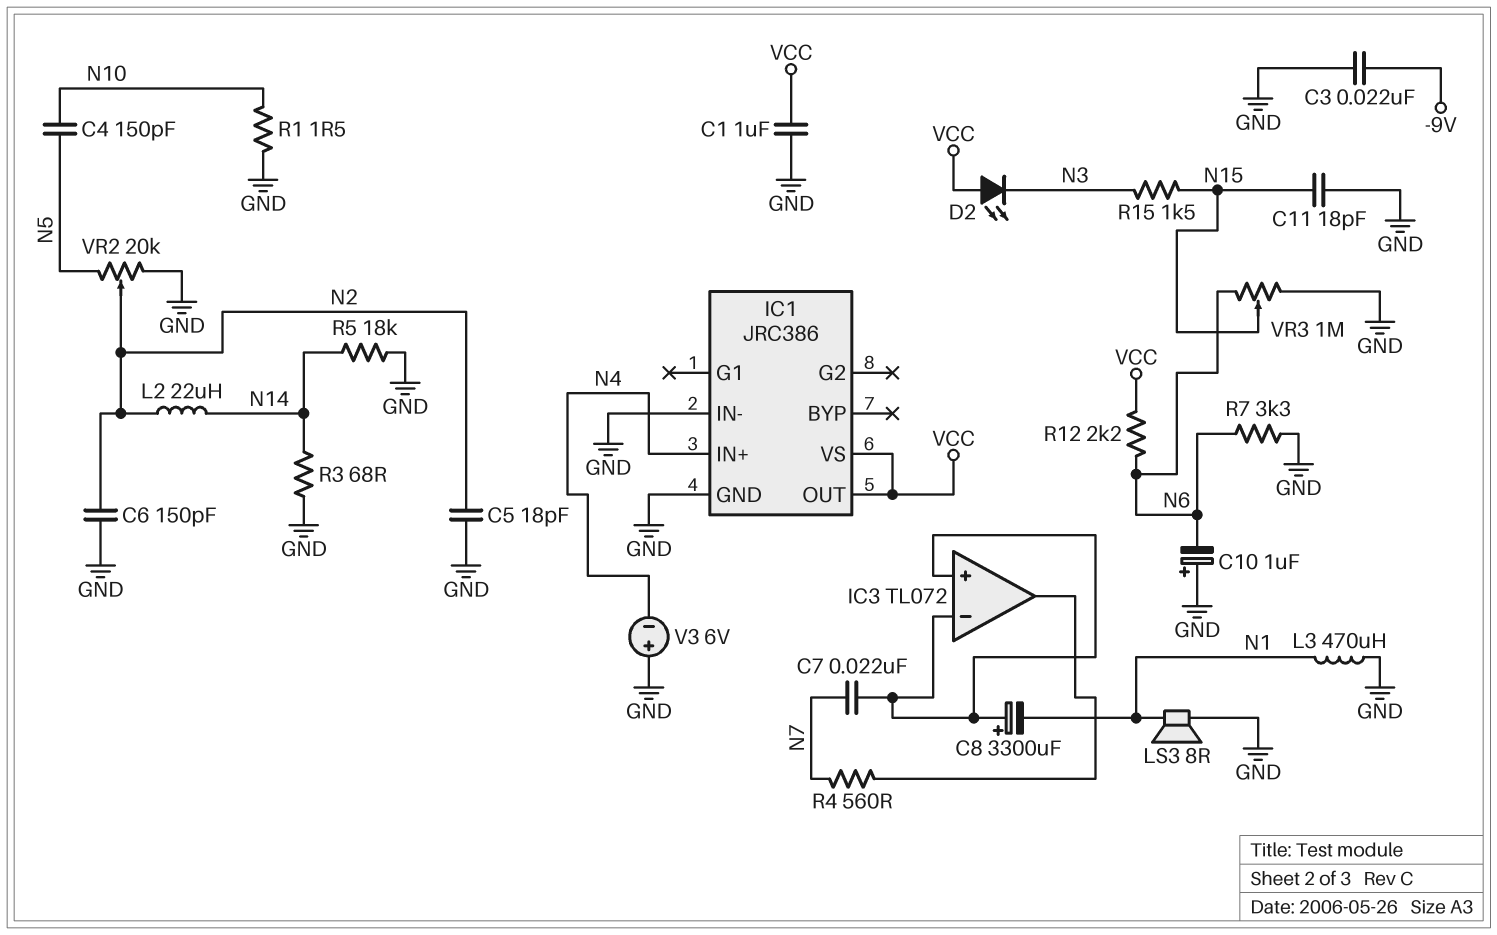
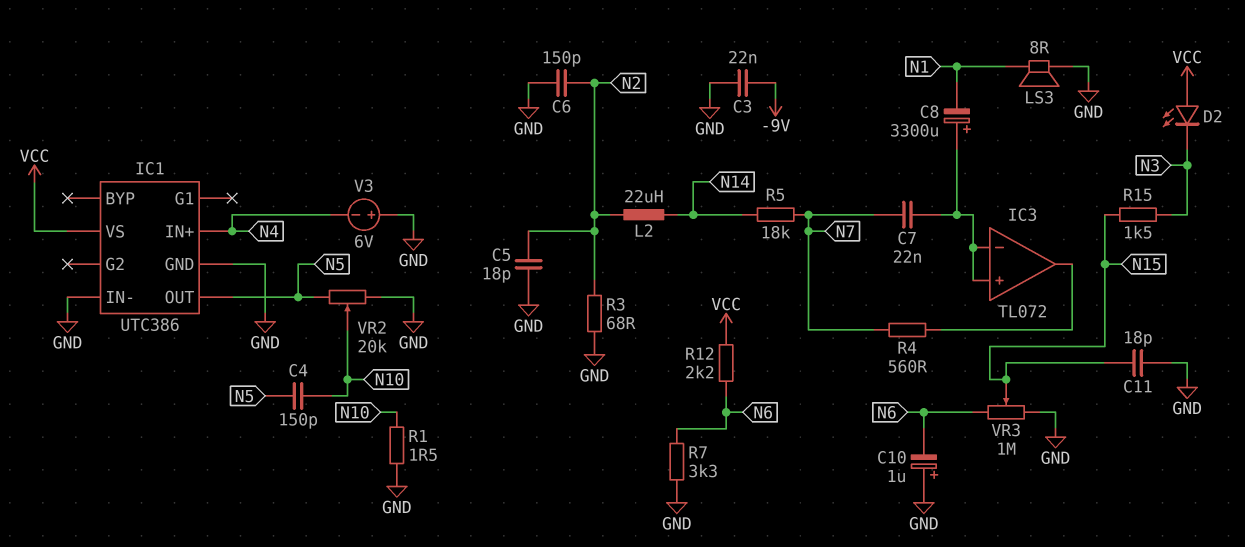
C1: 1uF (GND, VCC) -> none
IC1: JRC386 -> UTC386
IC1 pin OUT: VCC -> N5
L3: 470uH (GND, N1) -> none
R3: 68 (GND, N14) -> 68 (GND, N2)
R5: 18k (GND, N14) -> 18k (N7, N14)
VR2: 20k (GND, N5, wiper N2) -> 20k (GND, N5, wiper N10)

